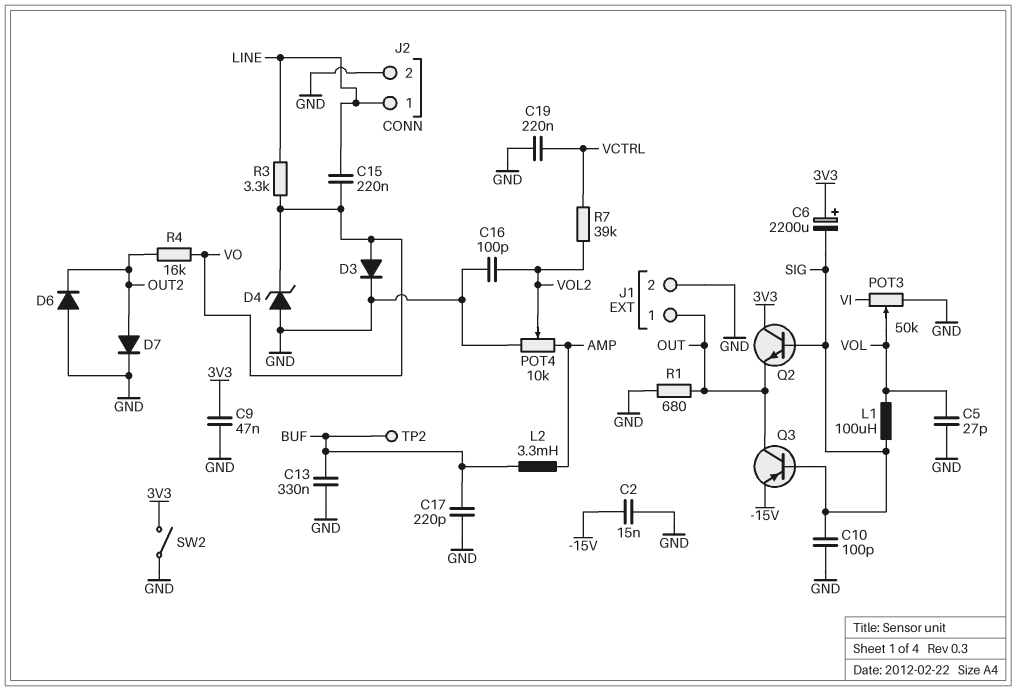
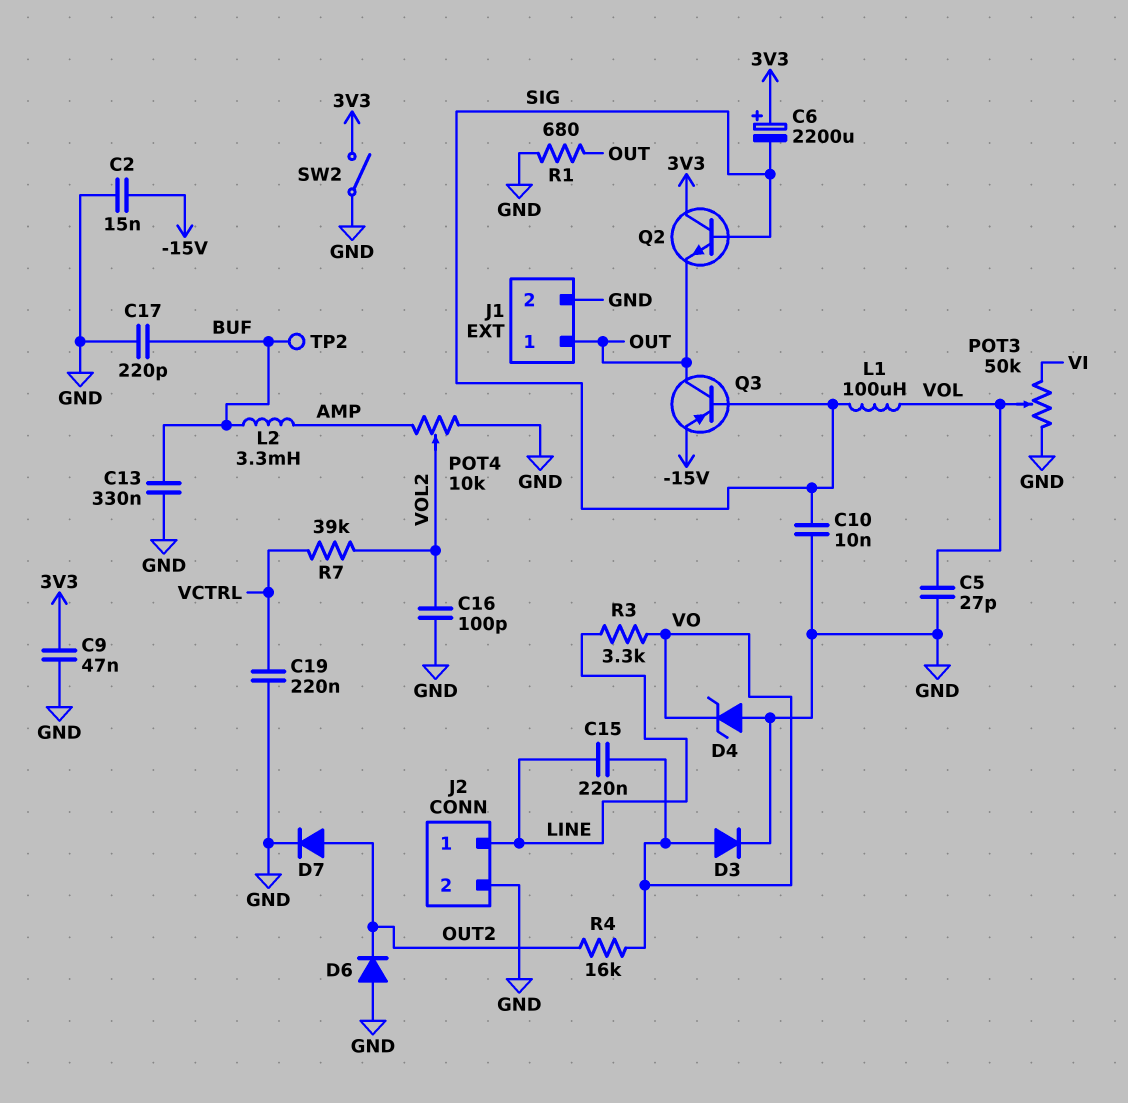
C10: 100pF (GND, SIG) -> 10nF (GND, SIG)

